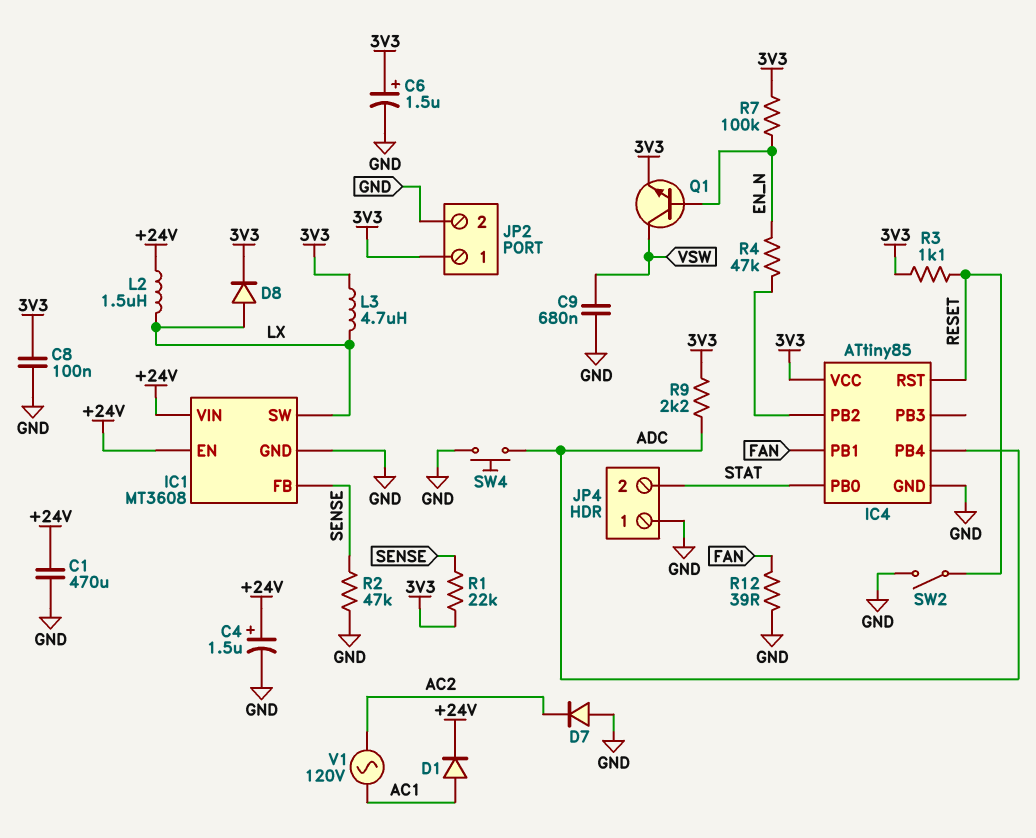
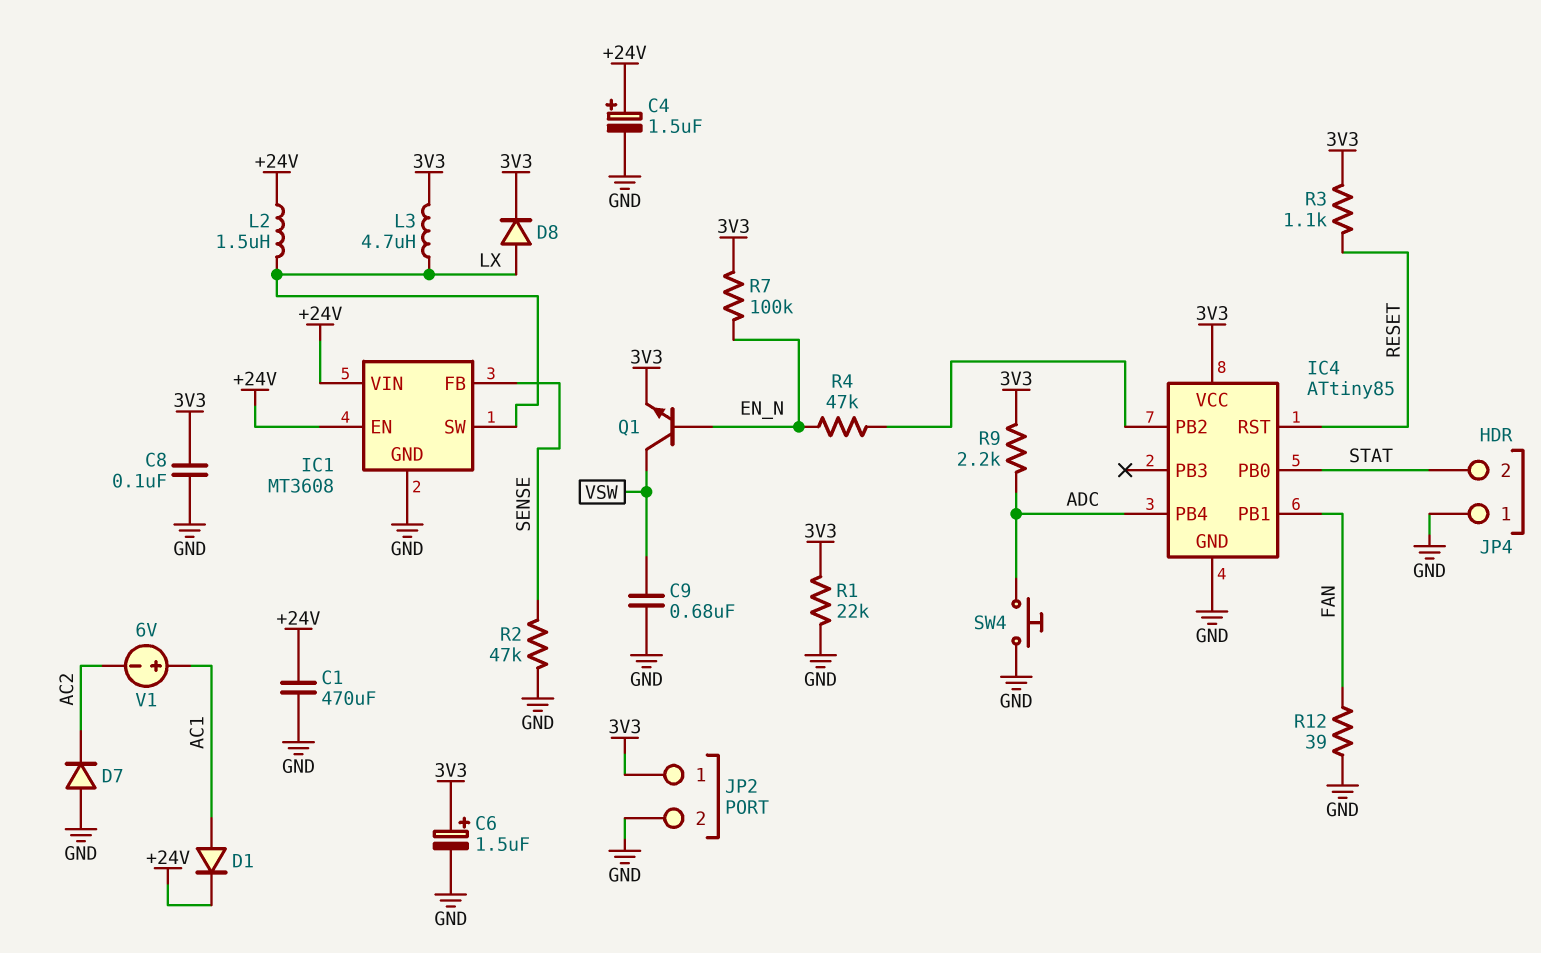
R1: 22k (3V3, SENSE) -> 22k (3V3, GND)
SW2: switch (GND, RESET) -> none
V1: AC 120V (AC1, AC2) -> 6V (plus AC1, minus AC2)

